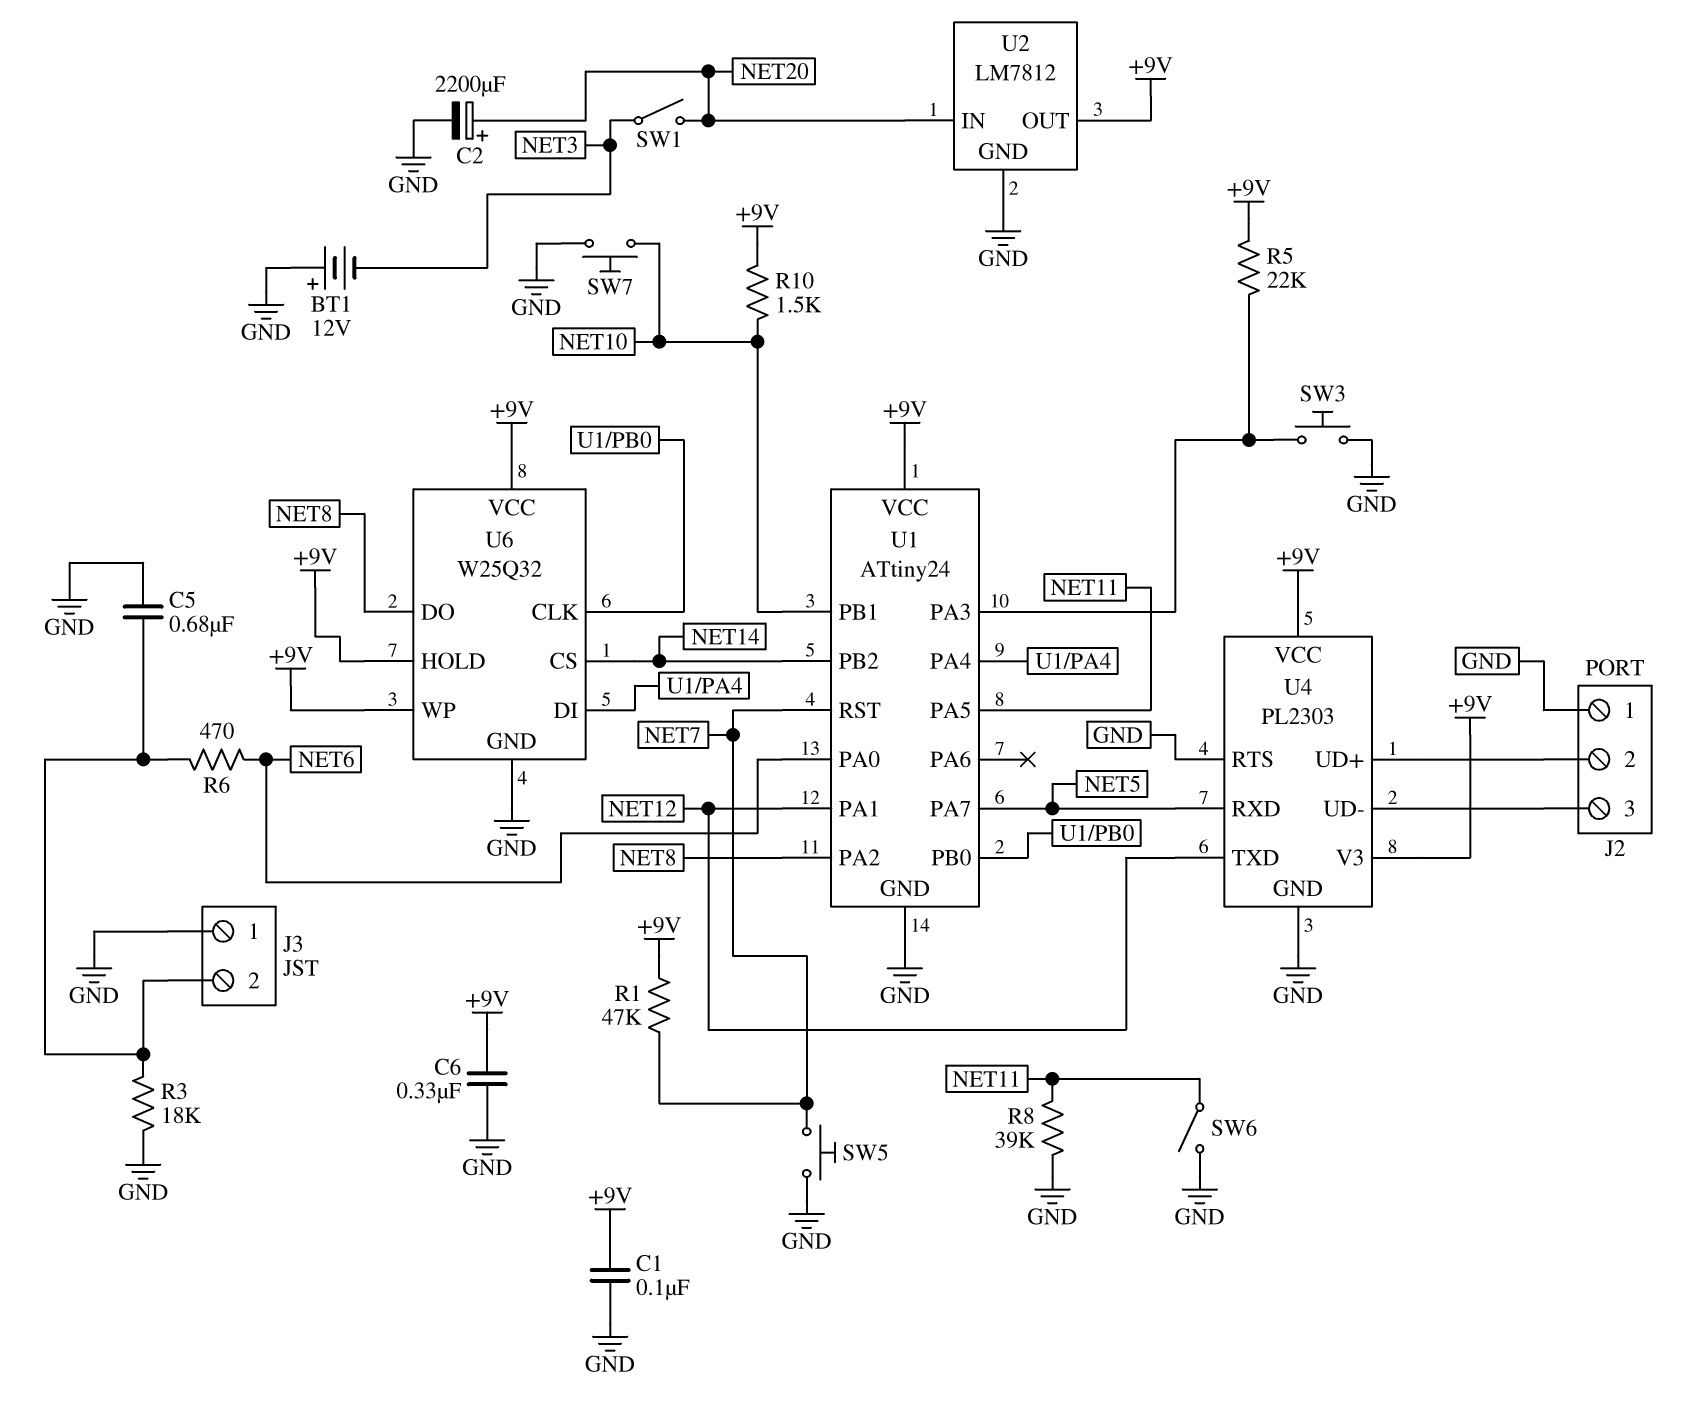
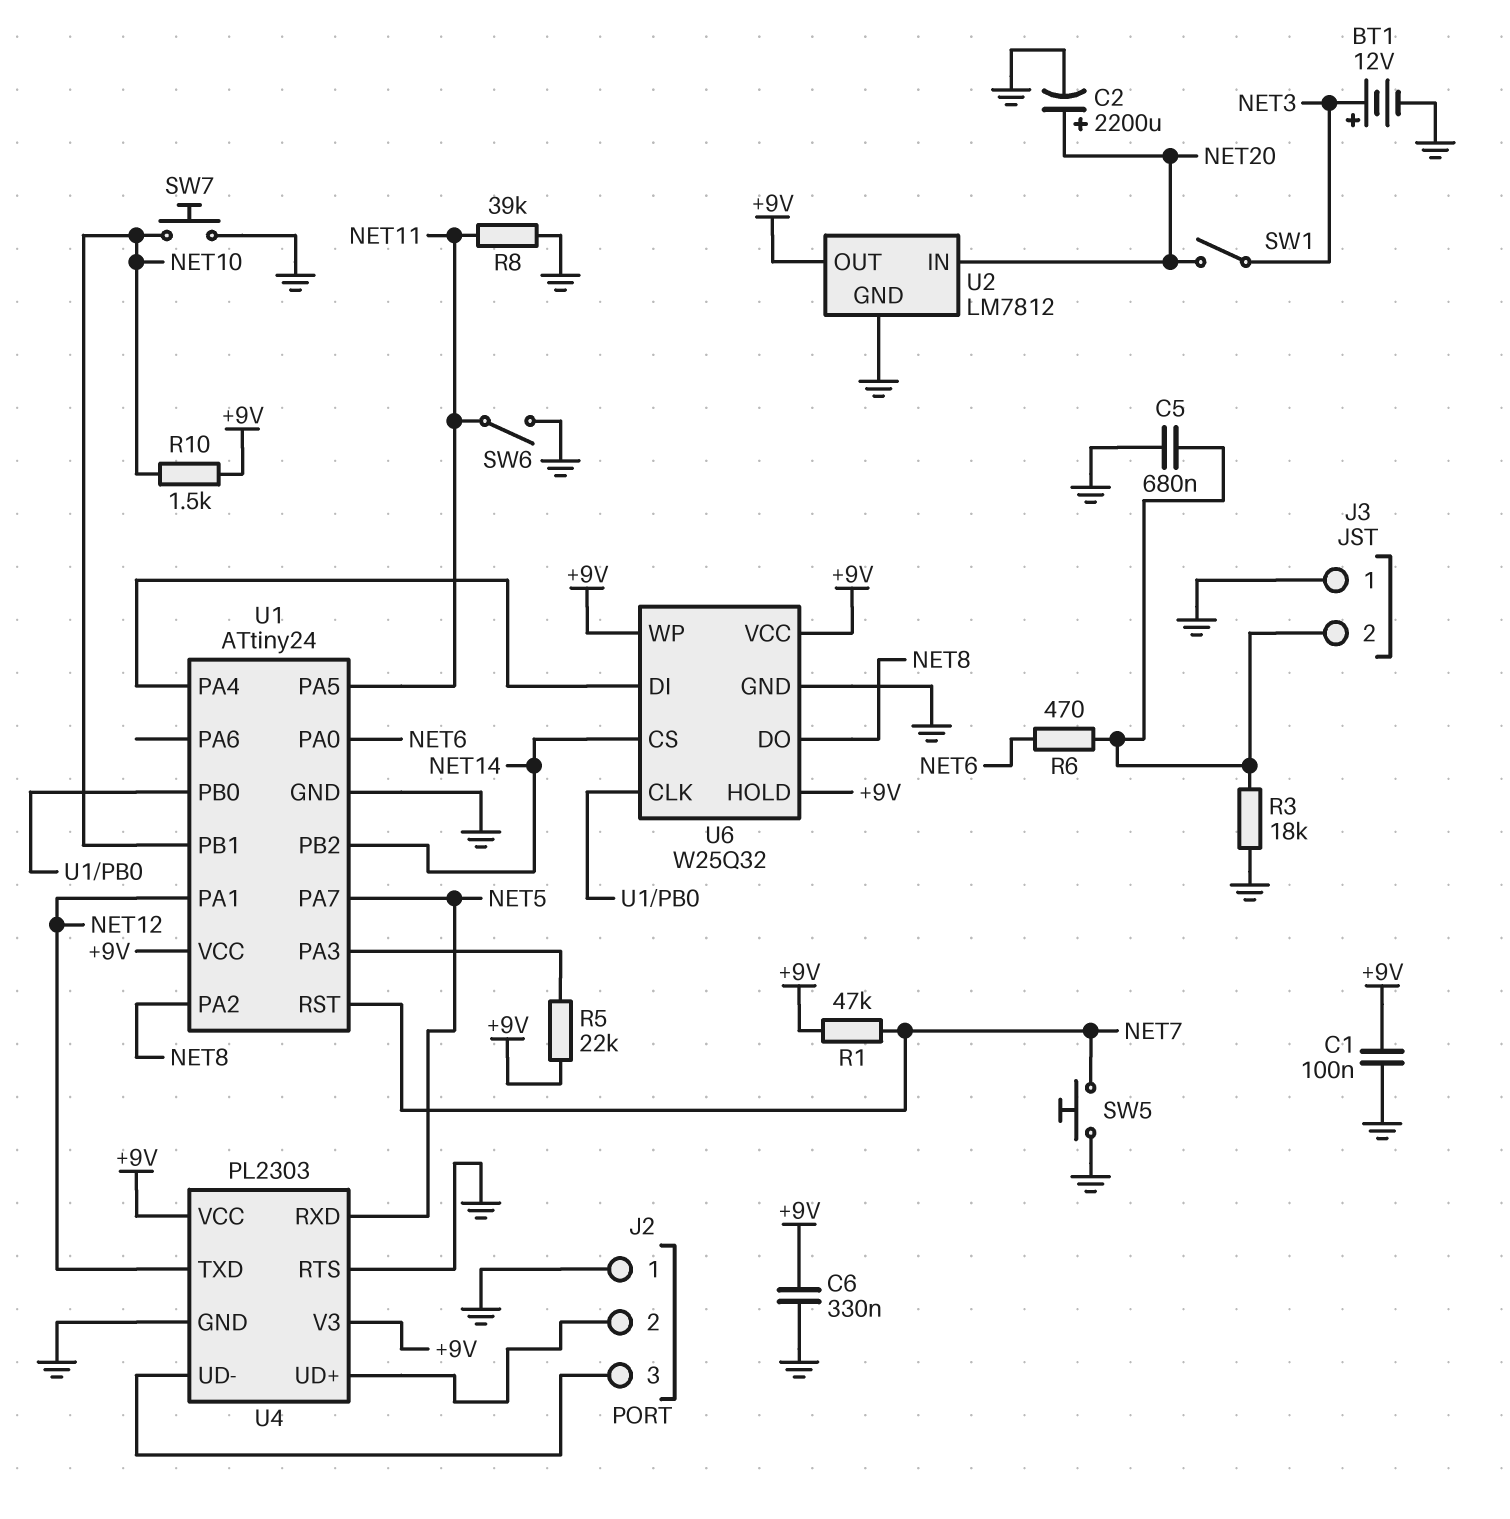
BT1: 12V (plus GND, minus NET3) -> 12V (plus NET3, minus GND)
SW3: button (GND, U1/PA3) -> none

